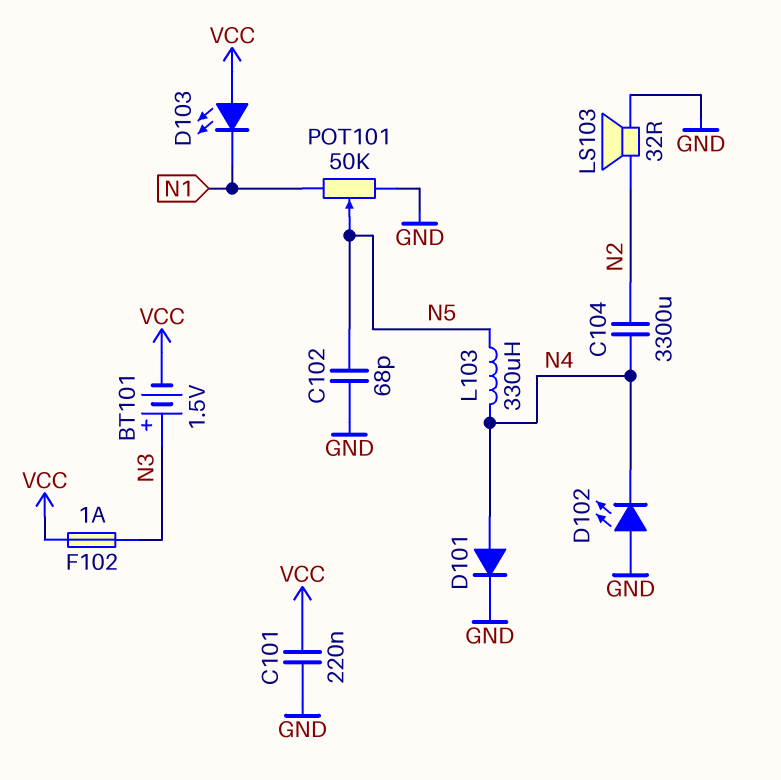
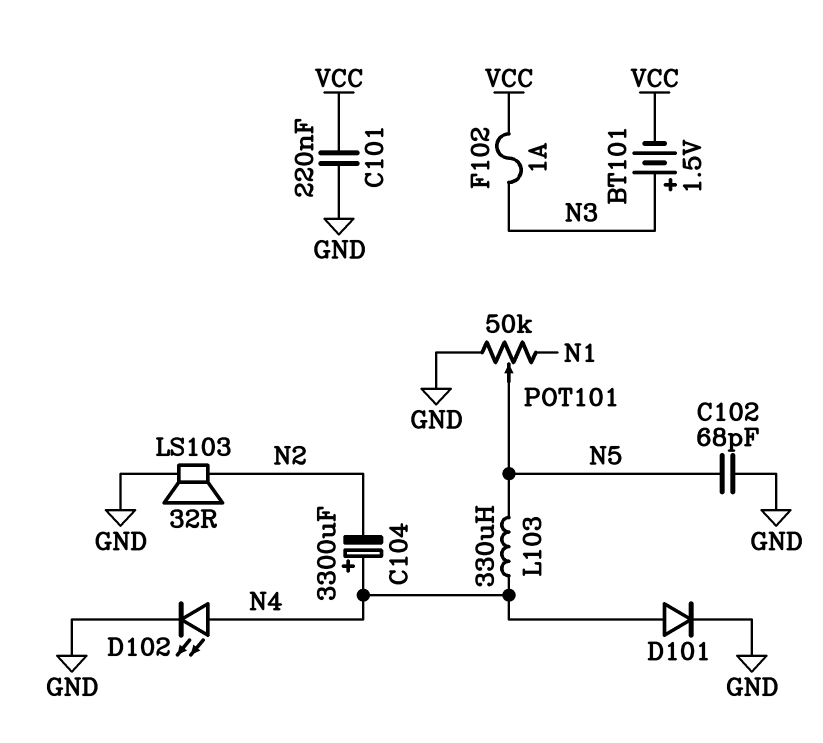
C104: 3300uF (N2, N4) -> 3300uF (plus N4, minus N2)
D102: LED (A GND, K N4) -> LED (A N4, K GND)
D103: LED (A VCC, K N1) -> none

